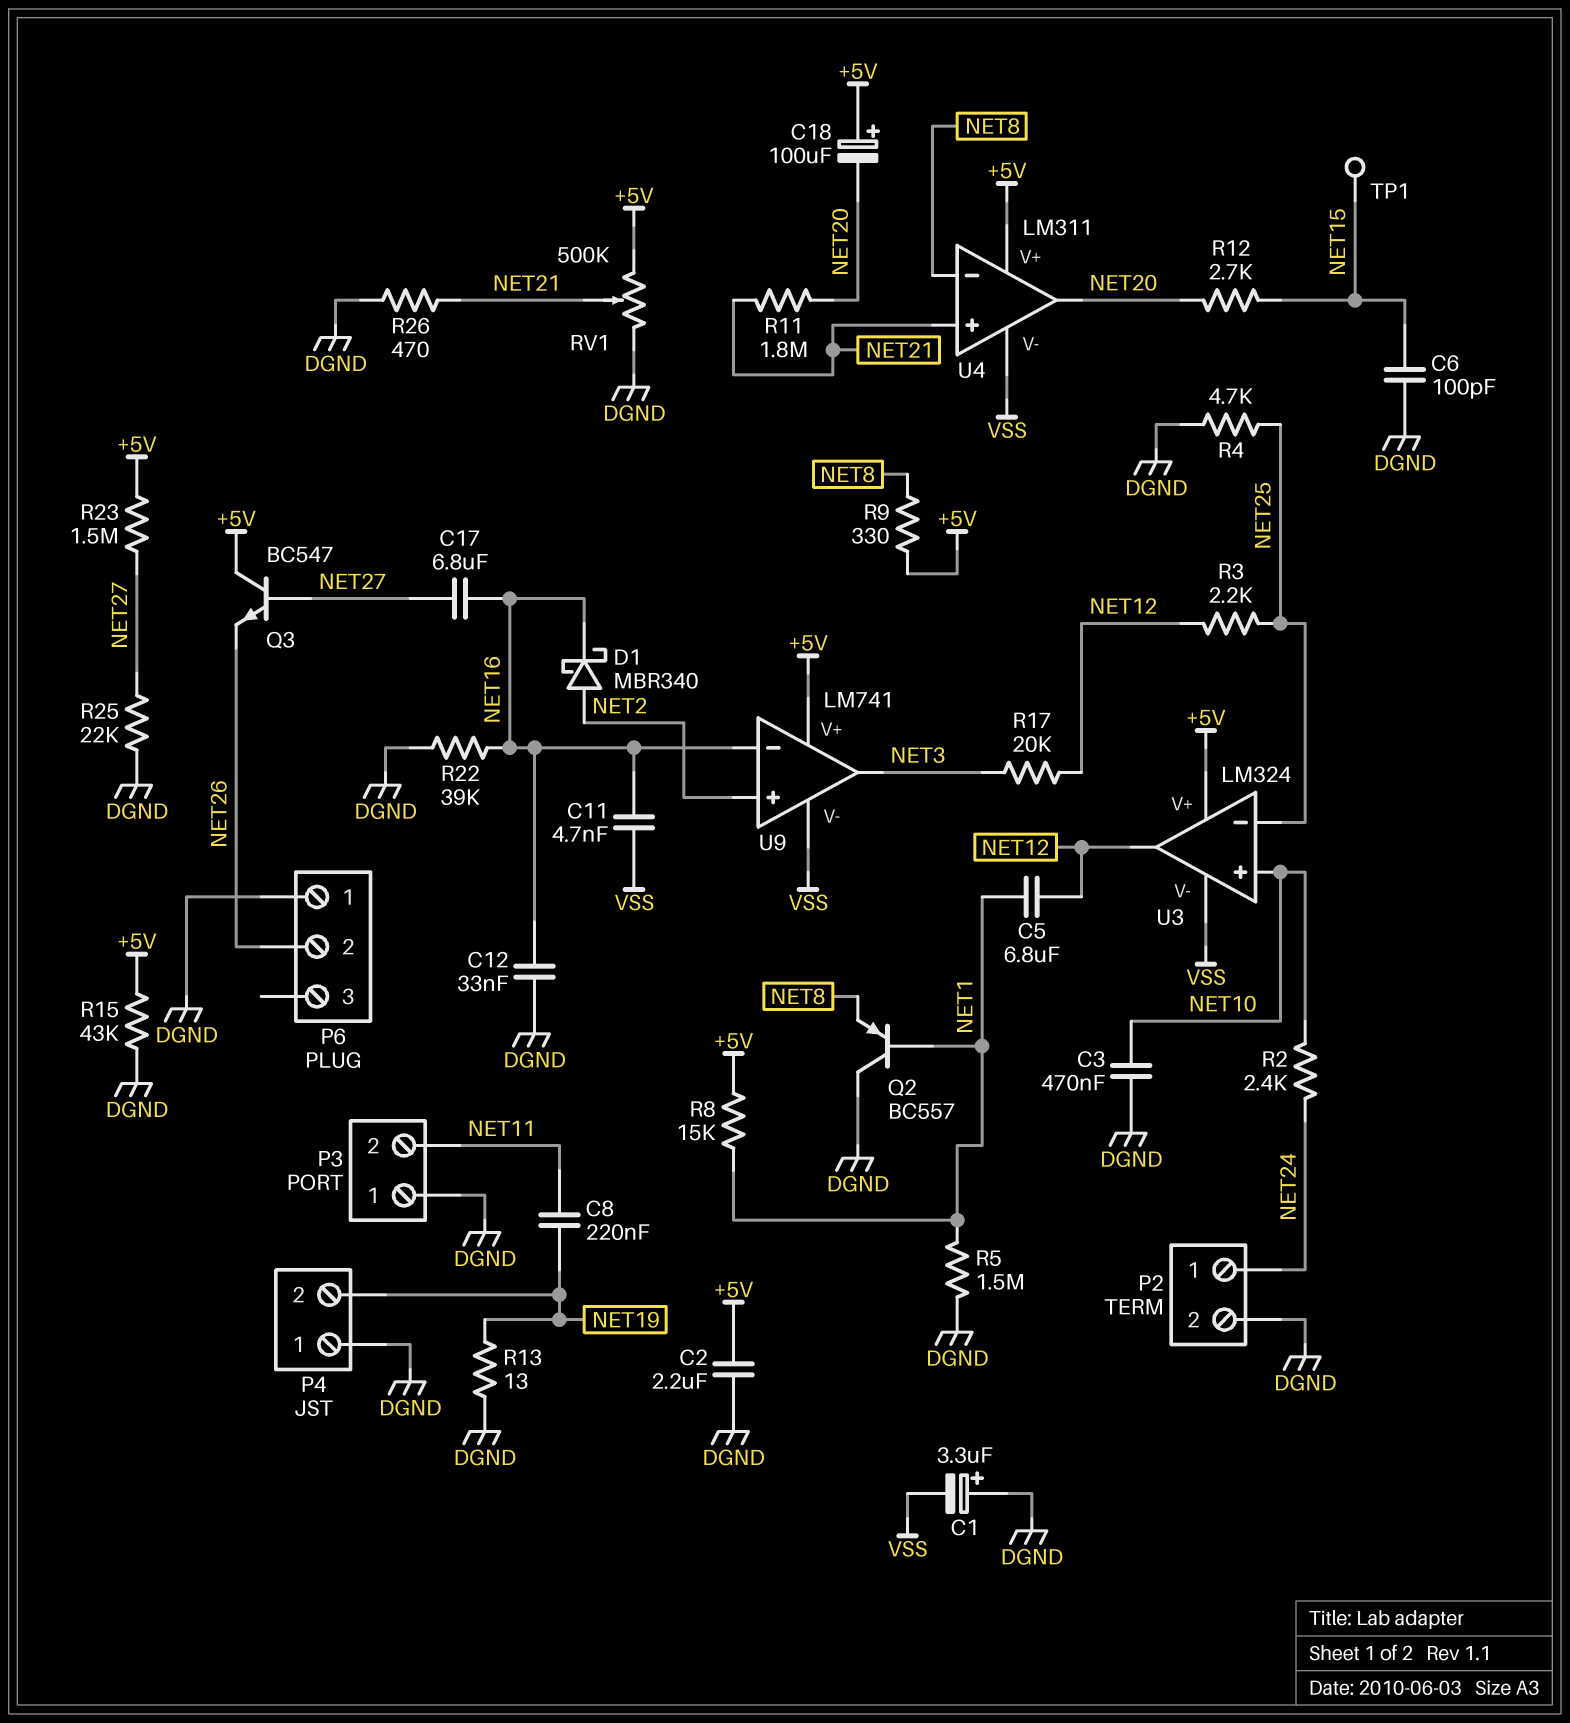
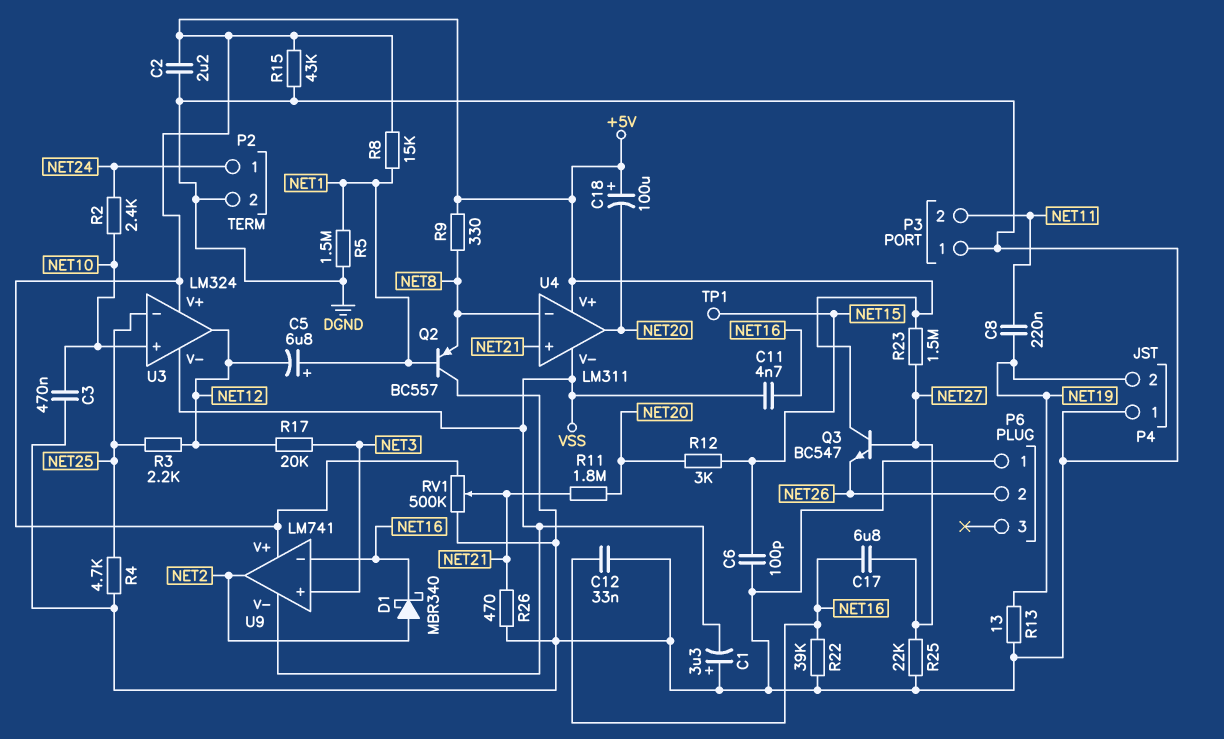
C5: 6.8uF (NET1, NET12) -> 6.8uF (plus NET1, minus NET12)
R12: 2.7k (NET15, NET20) -> 3k (NET15, NET20)
U9 pin in+: NET2 -> NET3
U9 pin out: NET3 -> NET2

